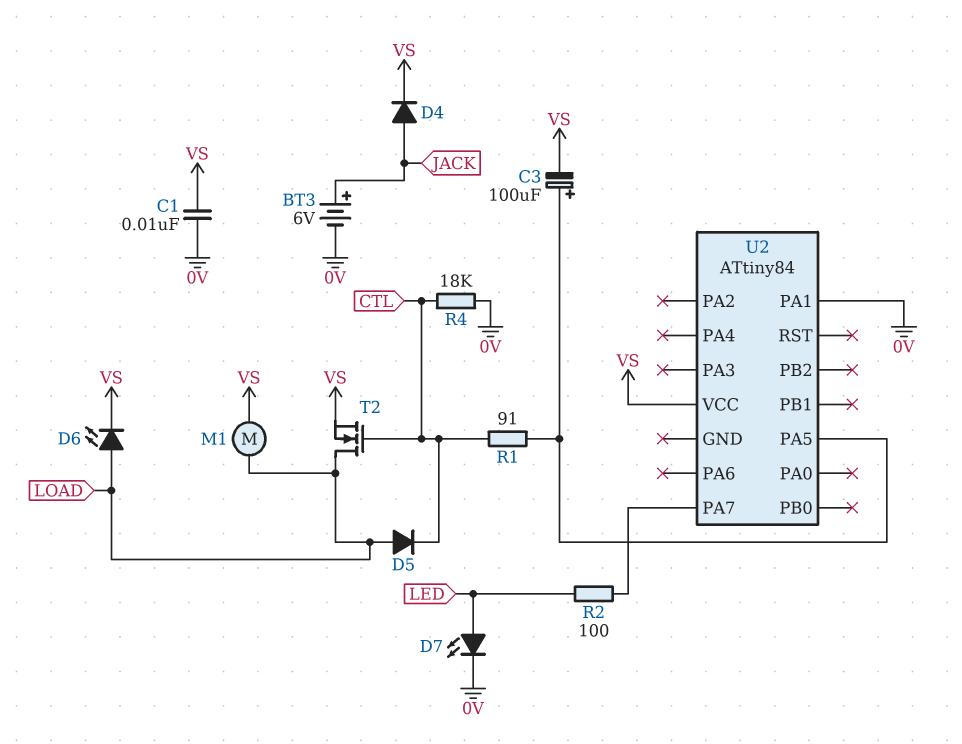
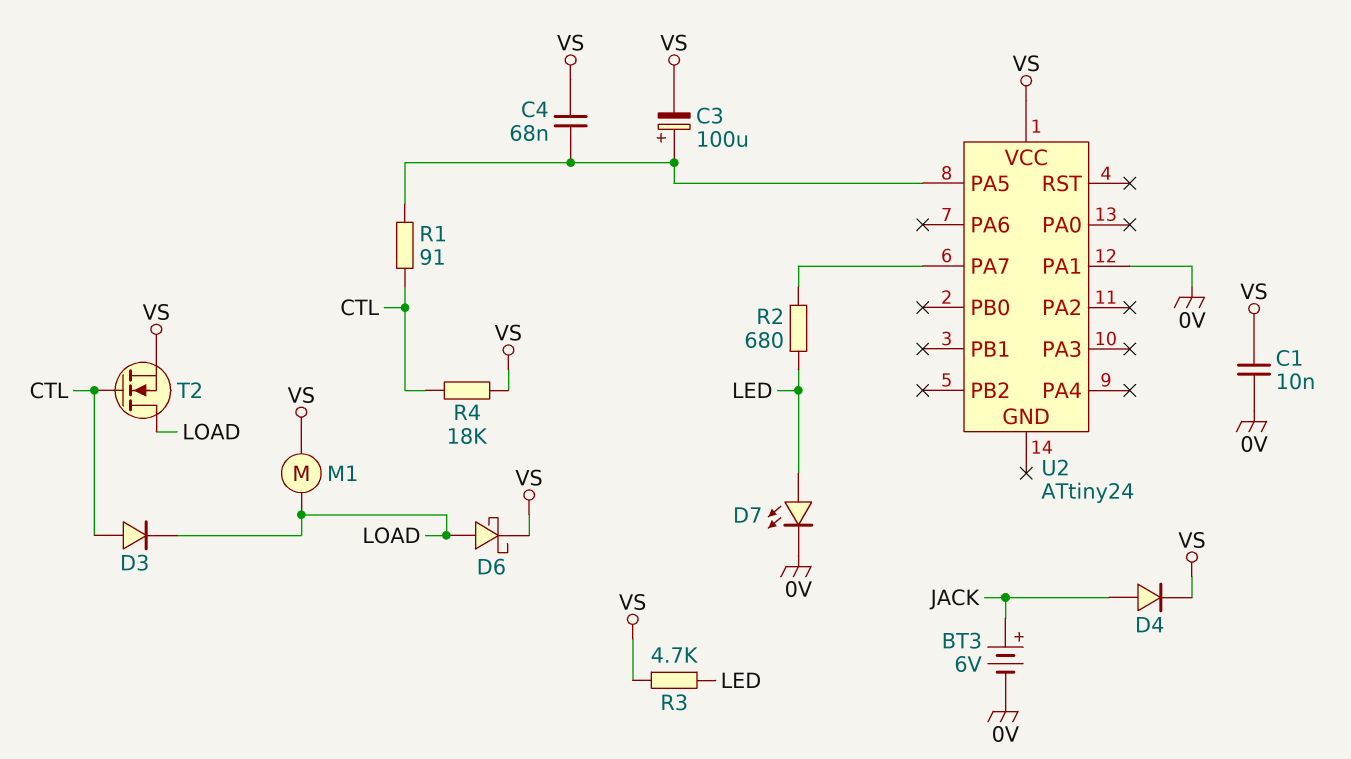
C4: none -> 68nF (U2/PA5, VS)
D3: none -> diode (A CTL, K LOAD)
D5: diode (A LOAD, K CTL) -> none
D6: LED (A LOAD, K VS) -> schottky (A LOAD, K VS)
R2: 100 (LED, U2/PA7) -> 680 (LED, U2/PA7)
R3: none -> 4.7k (LED, VS)
R4: 18k (0V, CTL) -> 18k (CTL, VS)
U2: ATtiny84 -> ATtiny24

